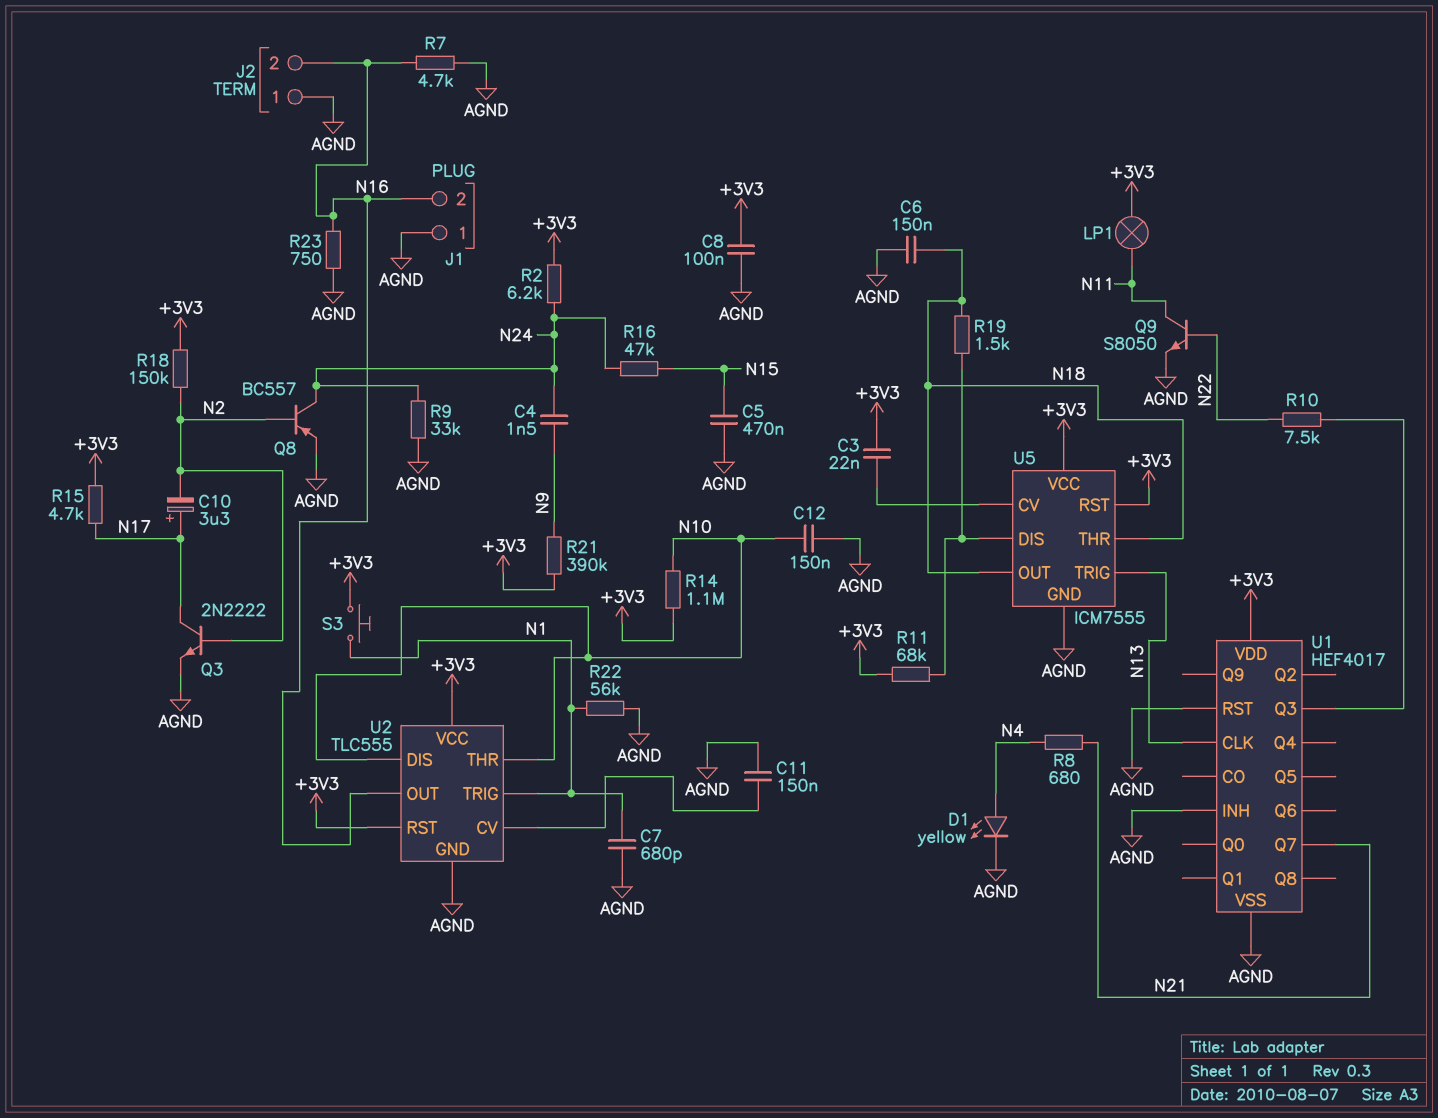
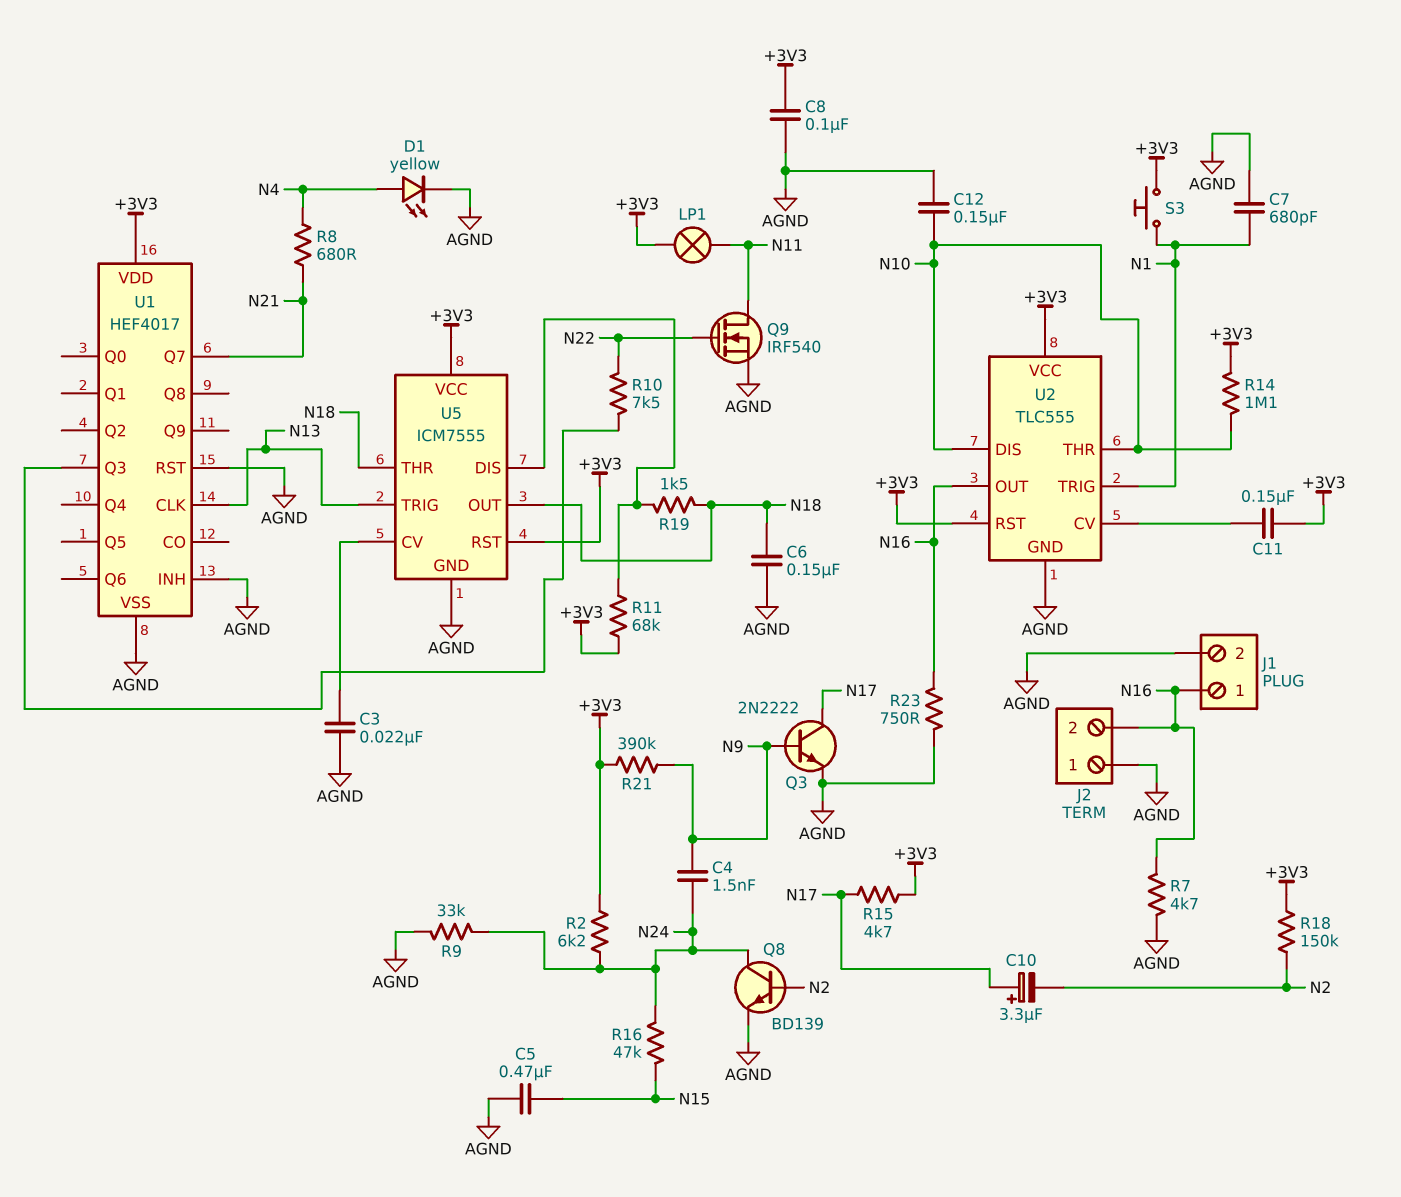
C3: 22nF (+3V3, U5/CV) -> 22nF (AGND, U5/CV)
C11: 150nF (AGND, U2/CV) -> 150nF (+3V3, U2/CV)
J1 pin 1: AGND -> N16
J1 pin 2: N16 -> AGND
Q3: NPN 2N2222 (B N2, C N17, E AGND) -> NPN 2N2222 (B N9, C N17, E AGND)
Q8: PNP BC557 (B N2, C N24, E AGND) -> NPN BD139 (B N2, C N24, E AGND)
Q9: NPN S8050 (B N22, C N11, E AGND) -> NMOS IRF540 (G N22, D N11, S AGND)
R22: 56k (AGND, N1) -> none

